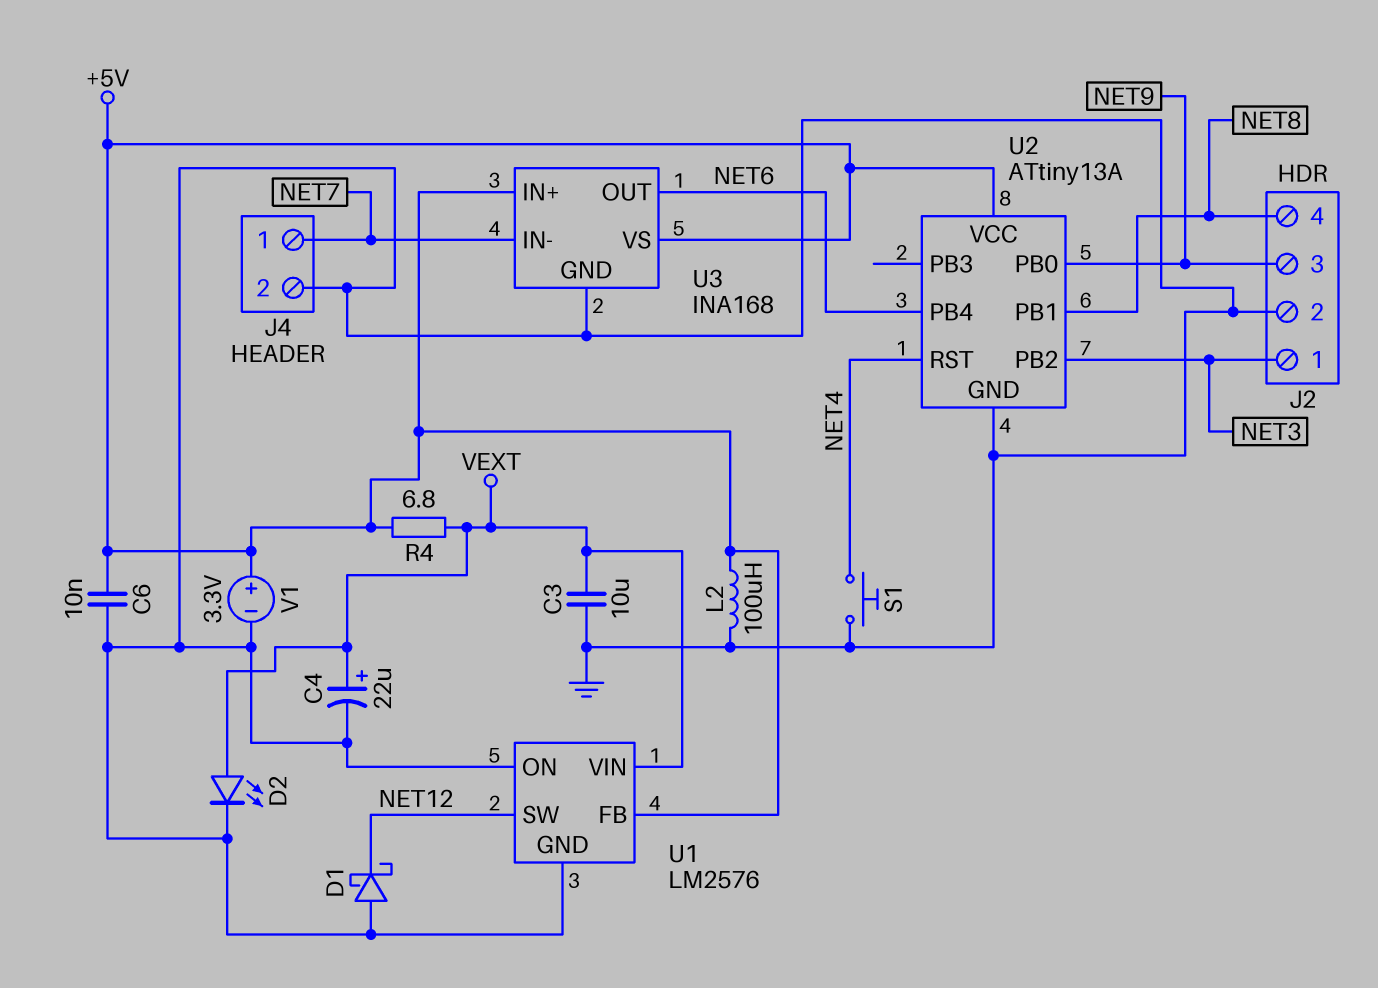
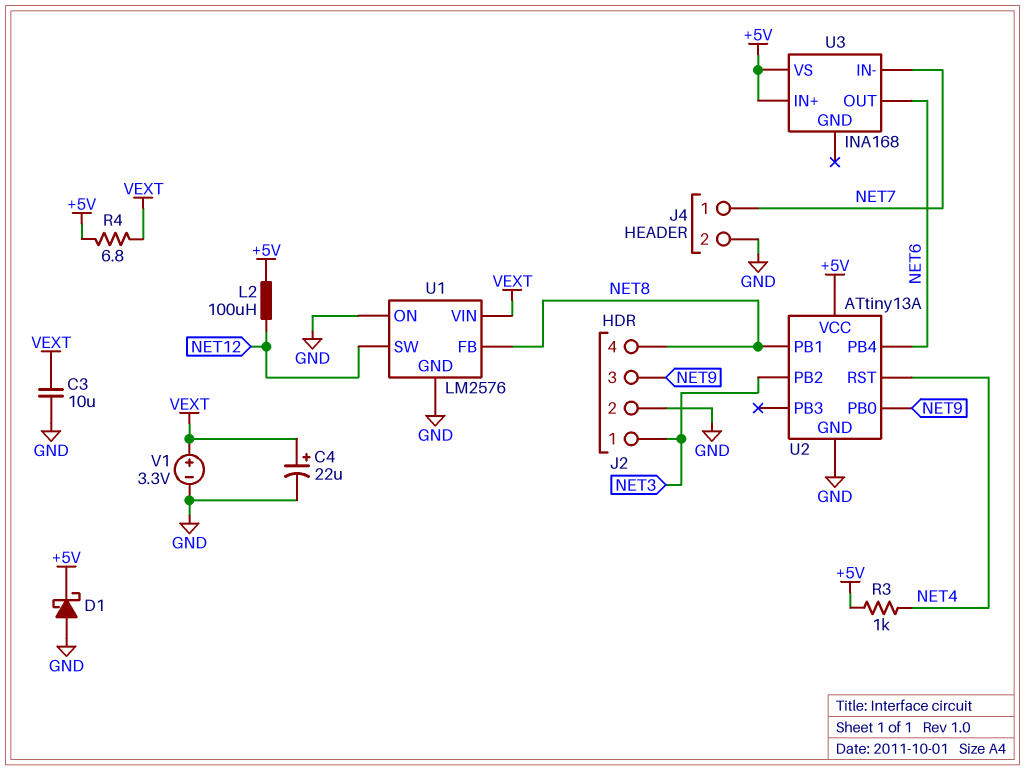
C6: 10nF (+5V, GND) -> none
D1: schottky (A GND, K NET12) -> schottky (A GND, K +5V)
D2: LED (A VEXT, K GND) -> none
L2: 100uH (+5V, GND) -> 100uH (+5V, NET12)
R3: none -> 1k (+5V, NET4)
S1: button (GND, NET4) -> none
U1 pin FB: +5V -> NET8
U3 pin GND: GND -> none
V1: 3.3V (plus +5V, minus GND) -> 3.3V (plus VEXT, minus GND)

